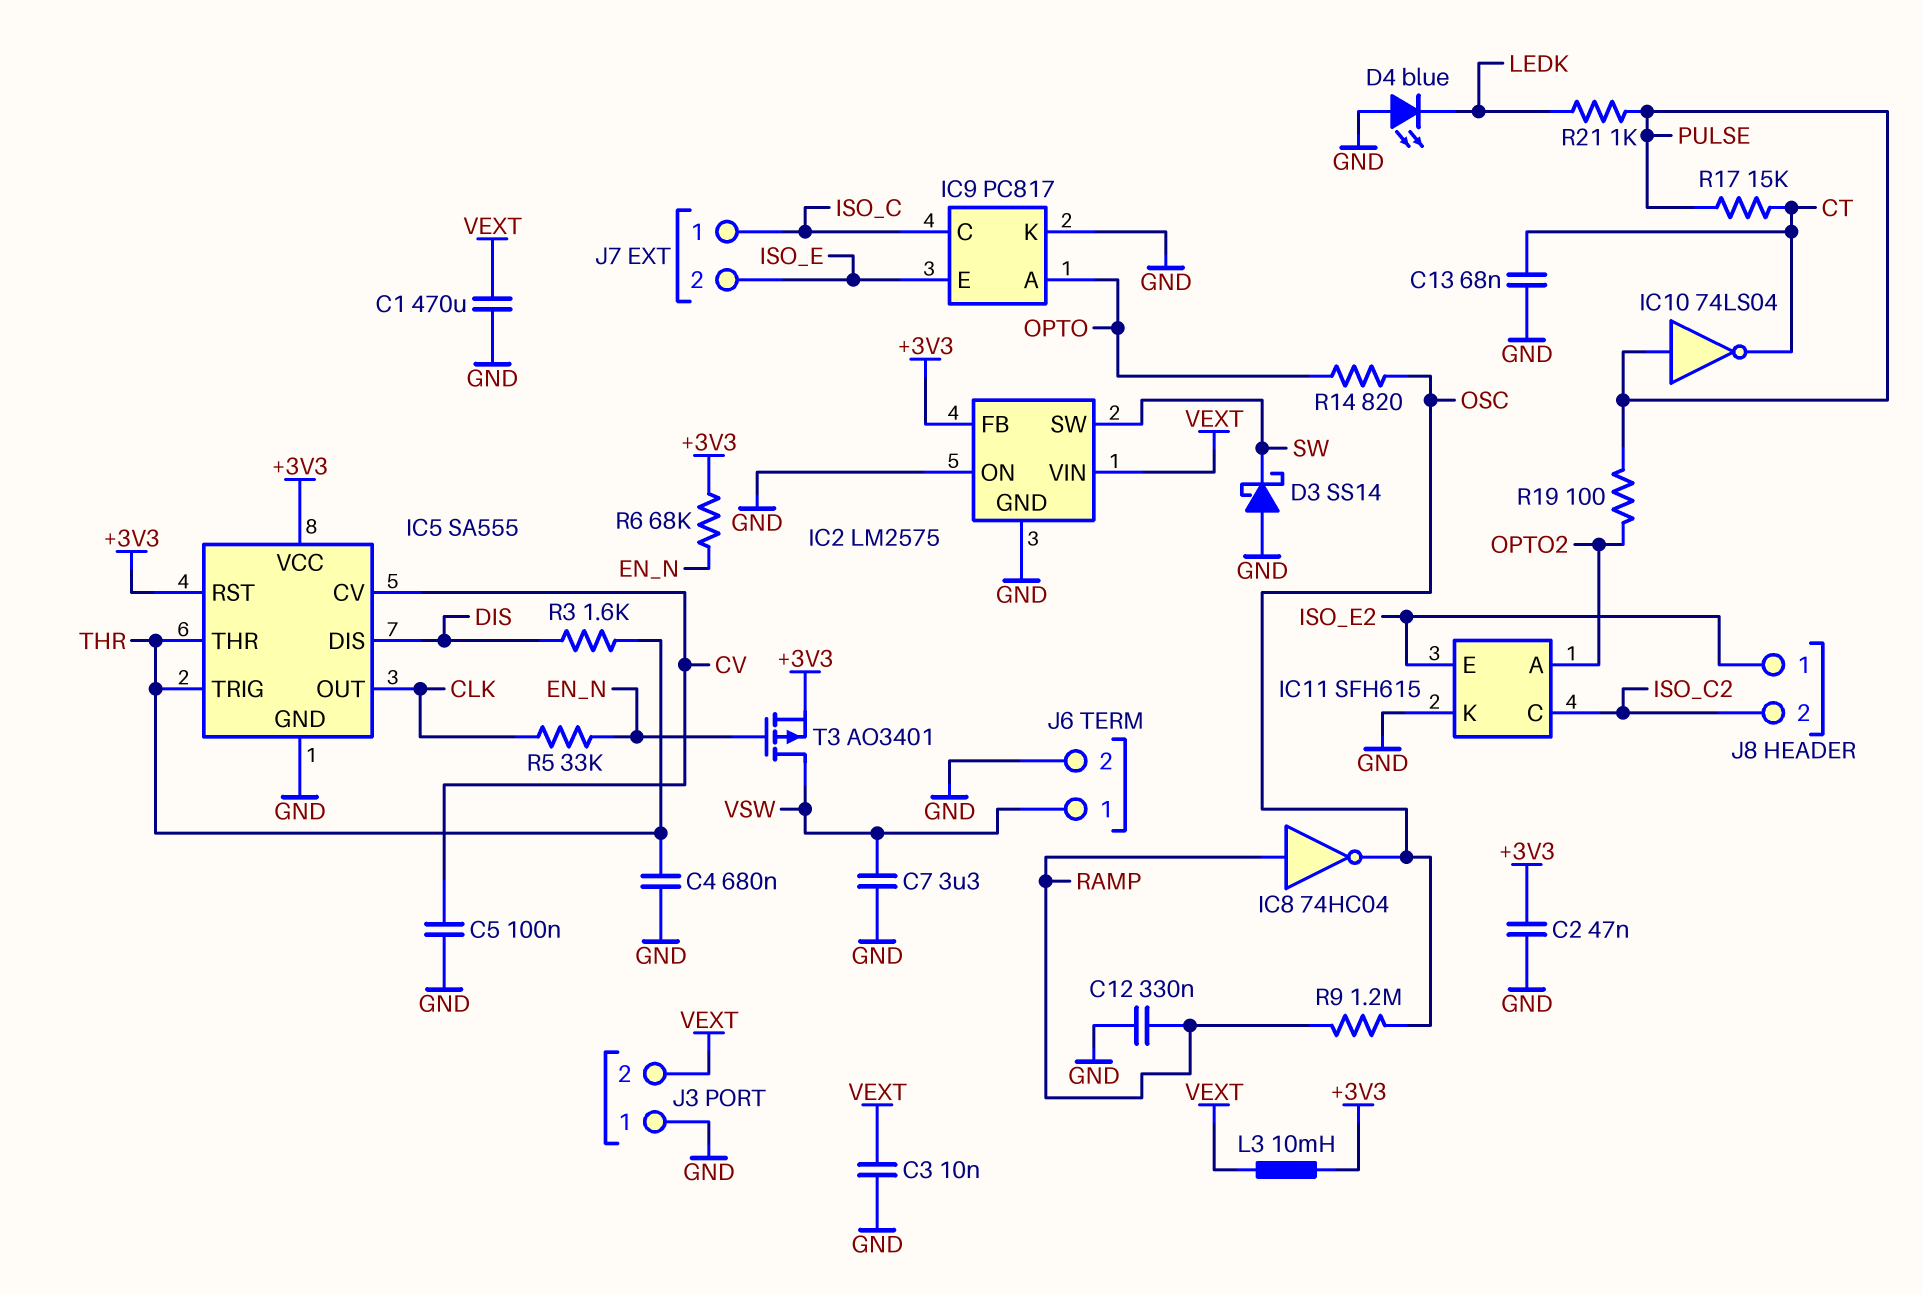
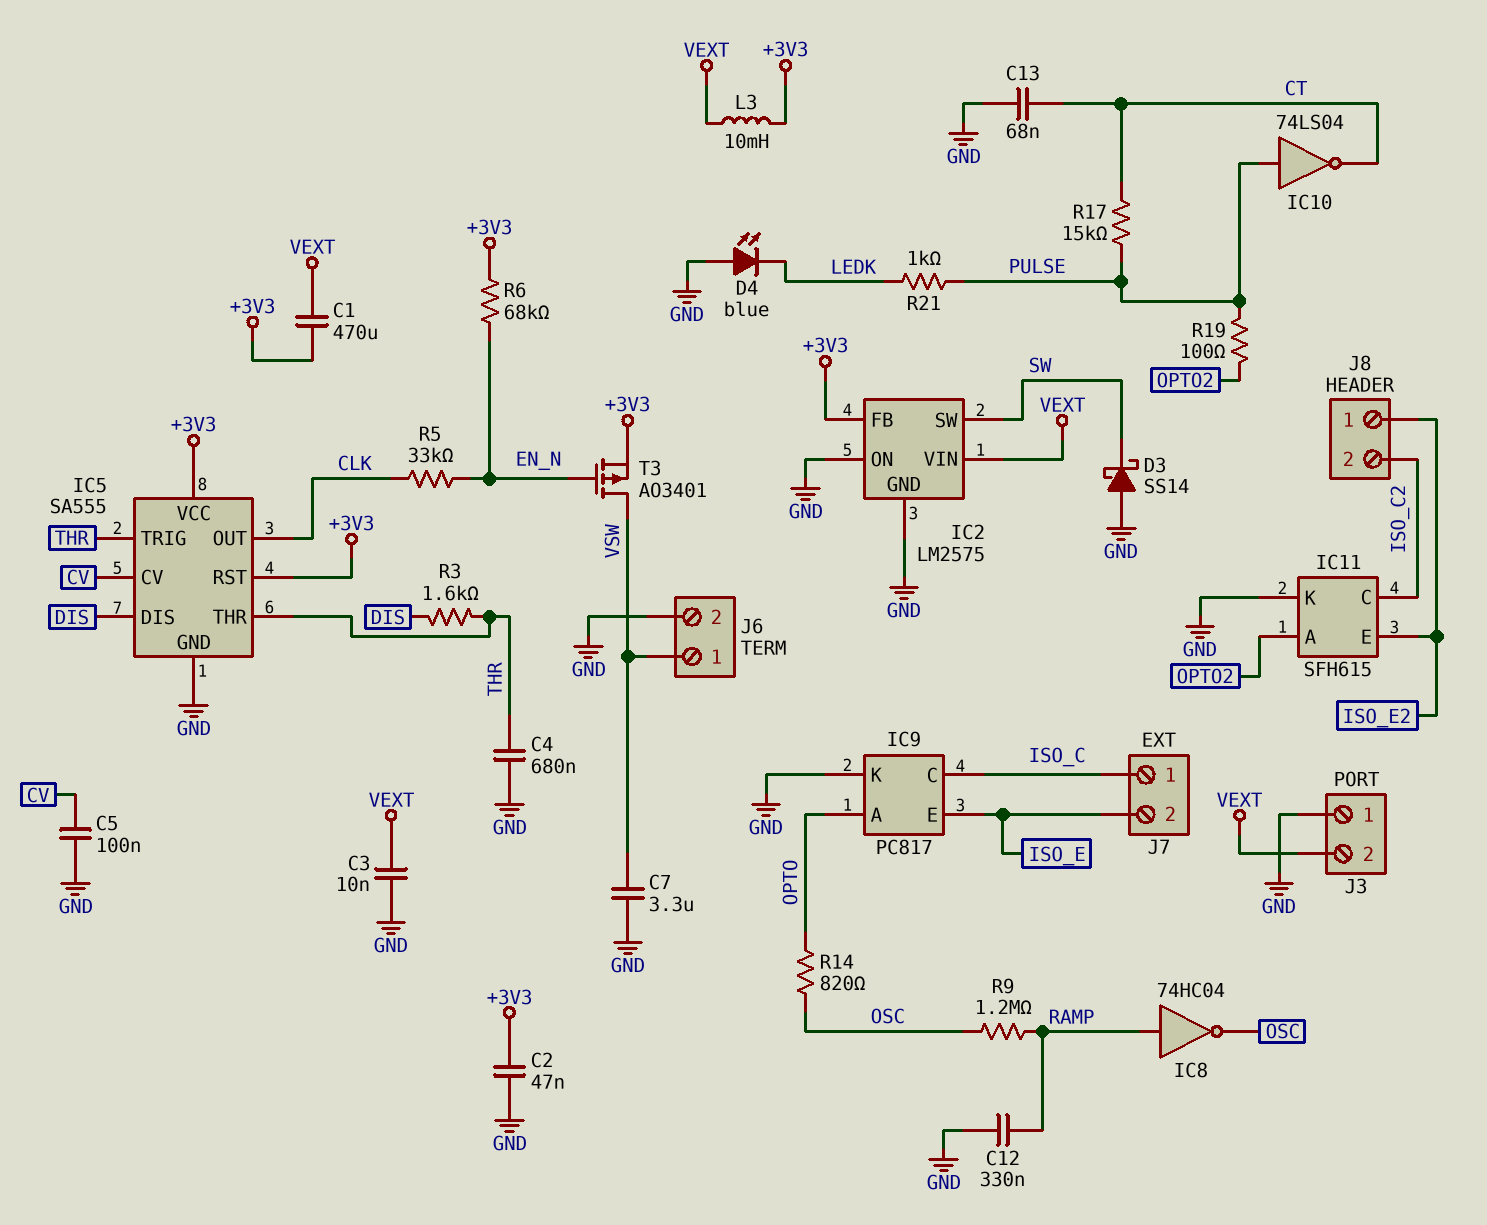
C1: 470uF (GND, VEXT) -> 470uF (+3V3, VEXT)

